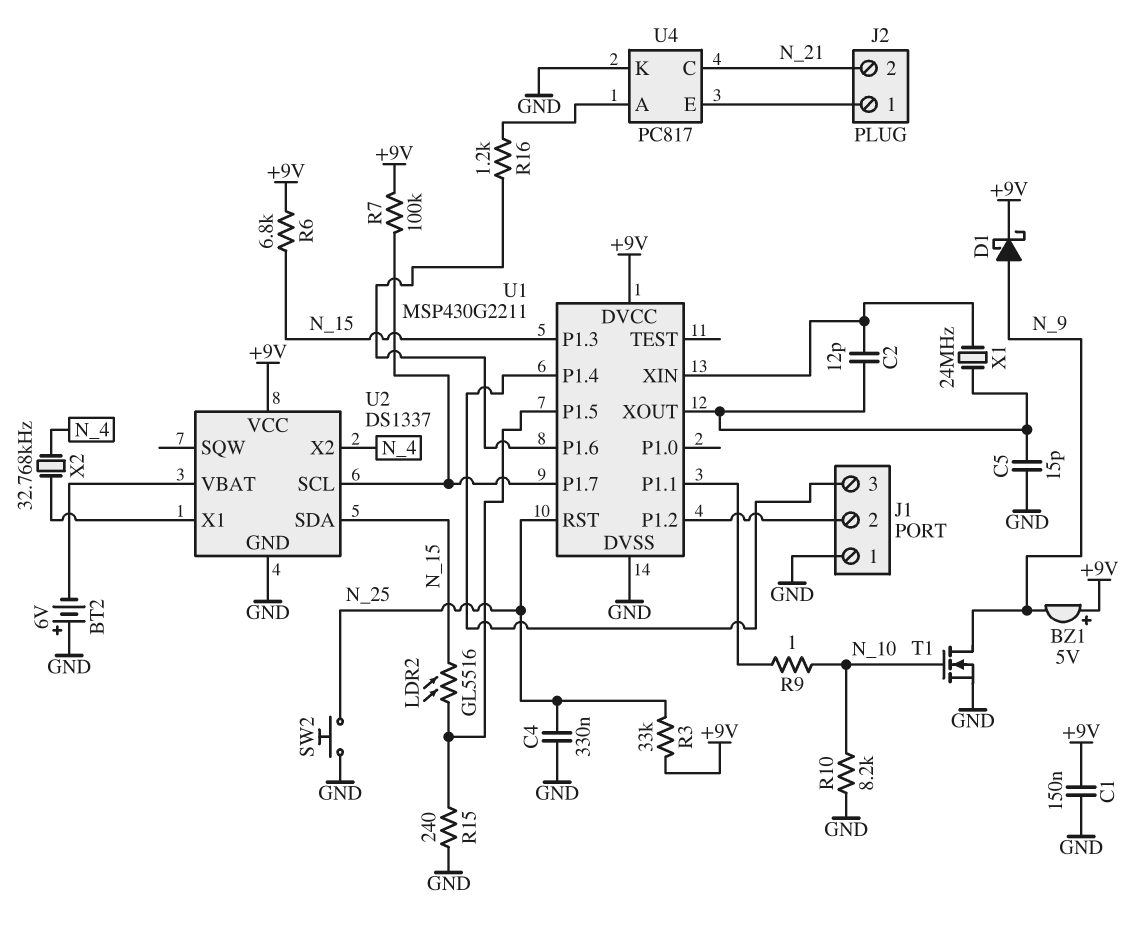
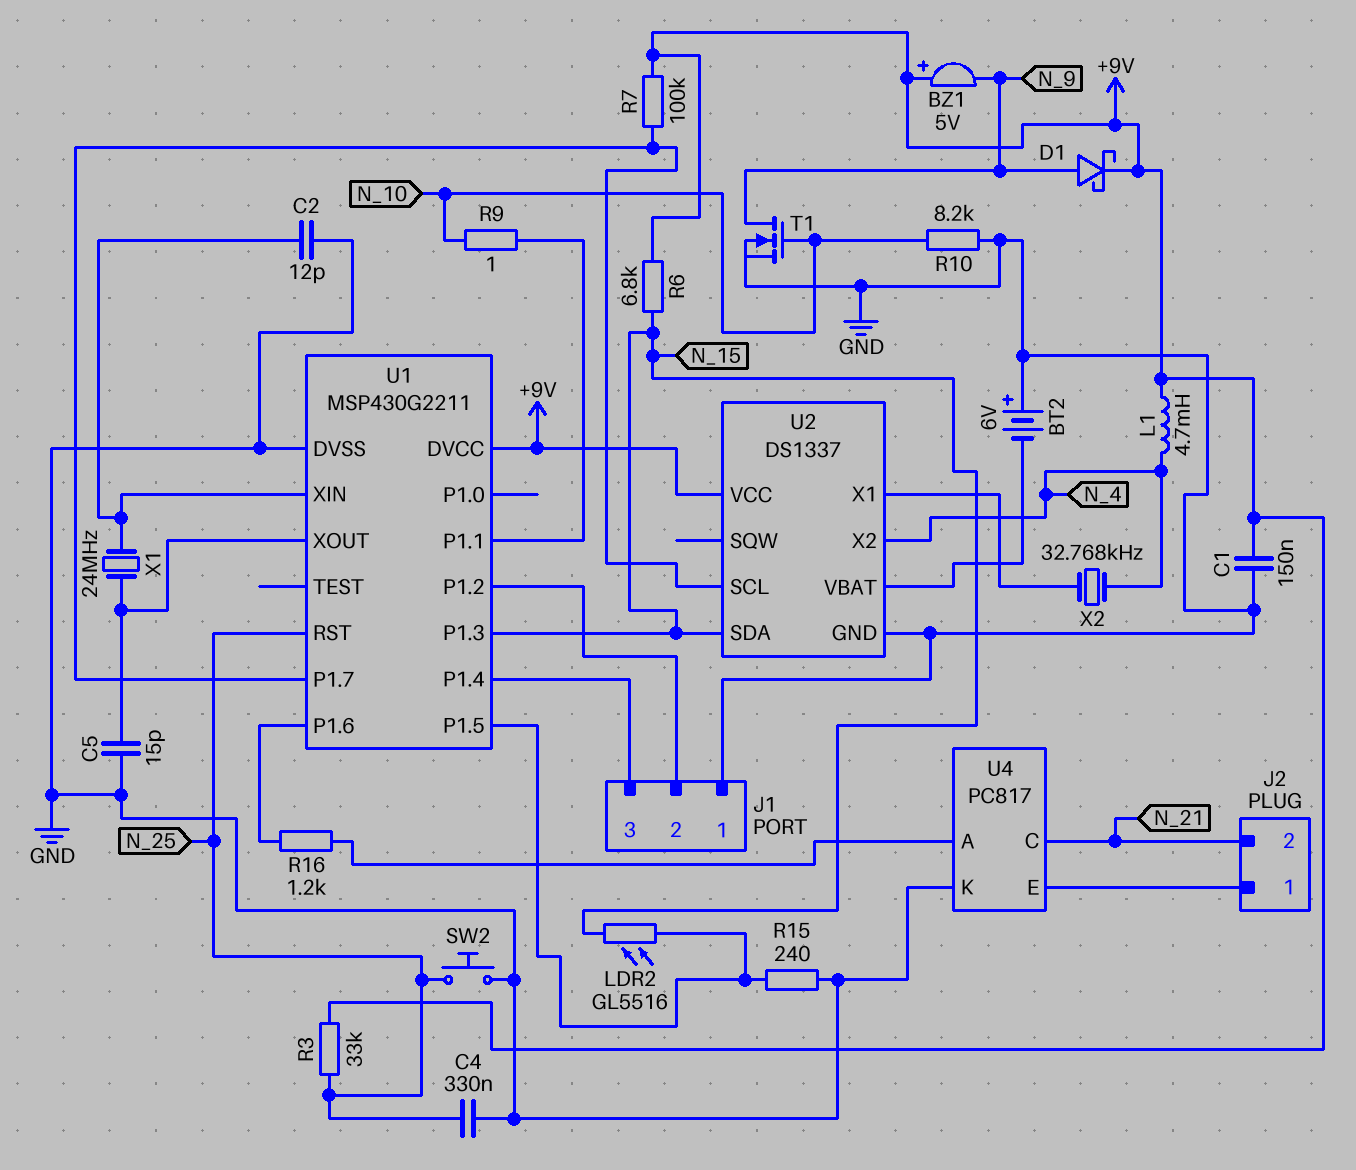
C2: 12pF (U1/XIN, U1/XOUT) -> 12pF (GND, U1/XIN)
L1: none -> 4.7mH (+9V, N_4)

